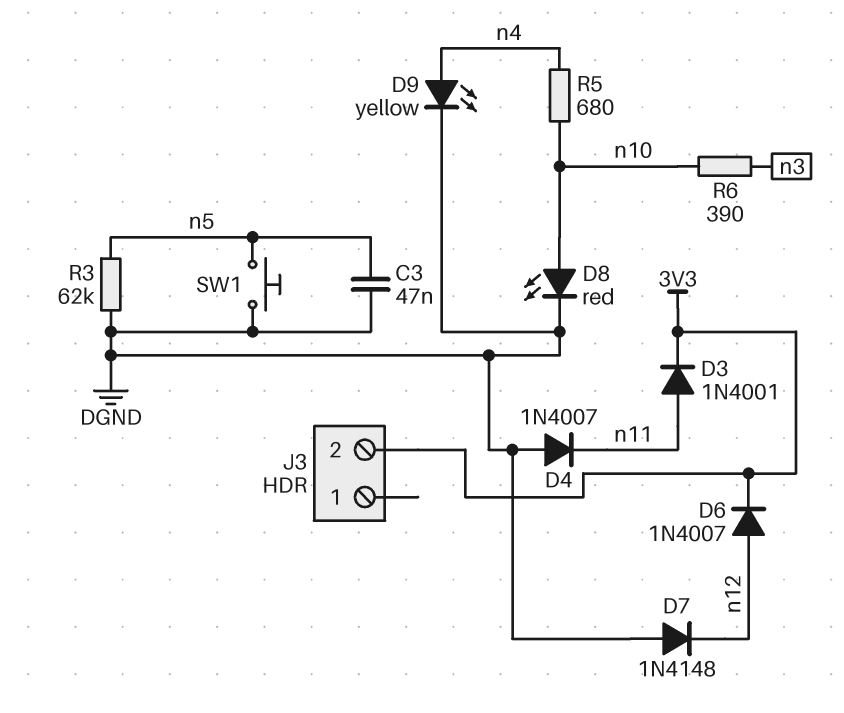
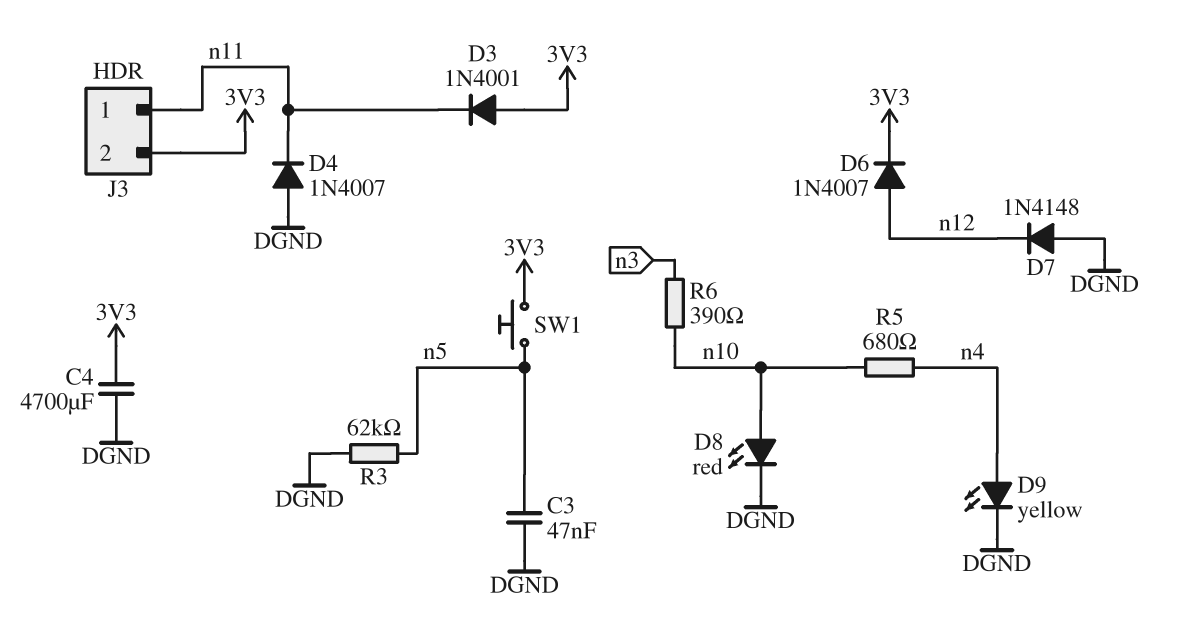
C4: none -> 4700uF (3V3, DGND)
D3: diode 1N4001 (A n11, K 3V3) -> diode 1N4001 (A 3V3, K n11)
J3 pin 1: none -> n11
SW1: button (DGND, n5) -> button (3V3, n5)

